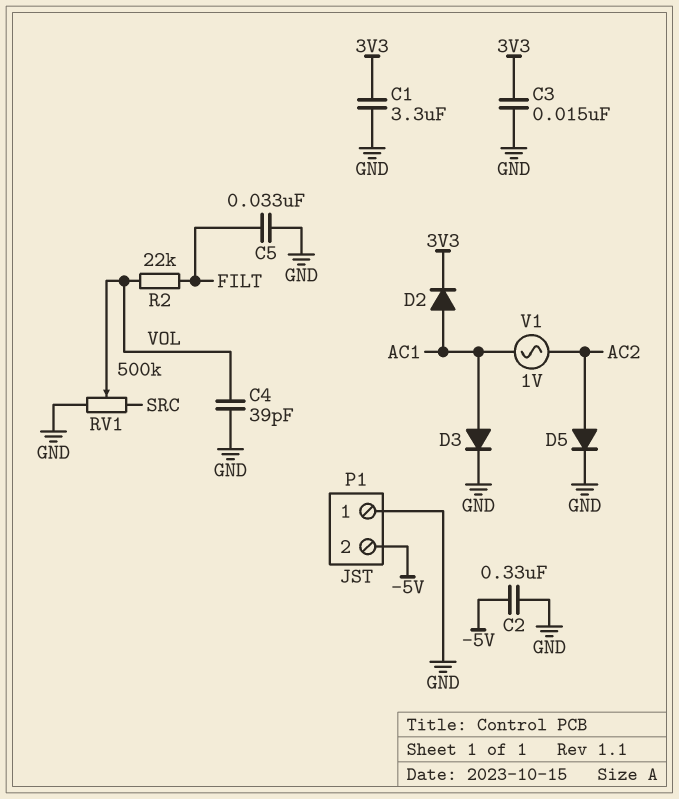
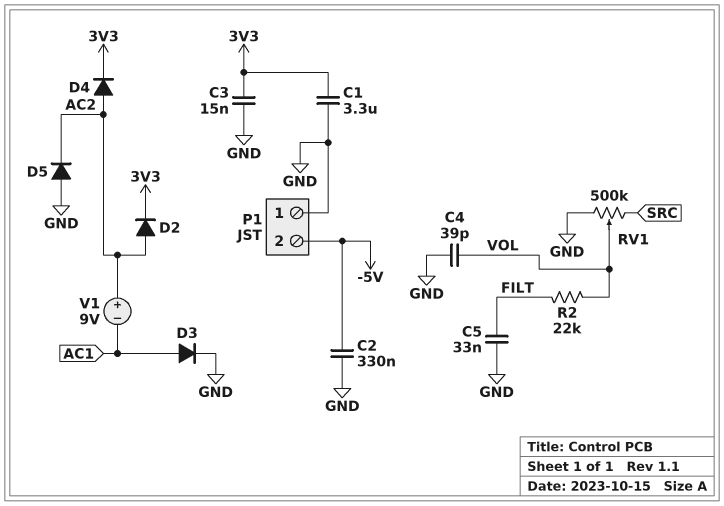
D2: diode (A AC1, K 3V3) -> diode (A AC2, K 3V3)
D4: none -> diode (A AC2, K 3V3)
D5: diode (A AC2, K GND) -> diode (A GND, K AC2)
V1: AC 1V (AC1, AC2) -> 9V (plus AC2, minus AC1)

